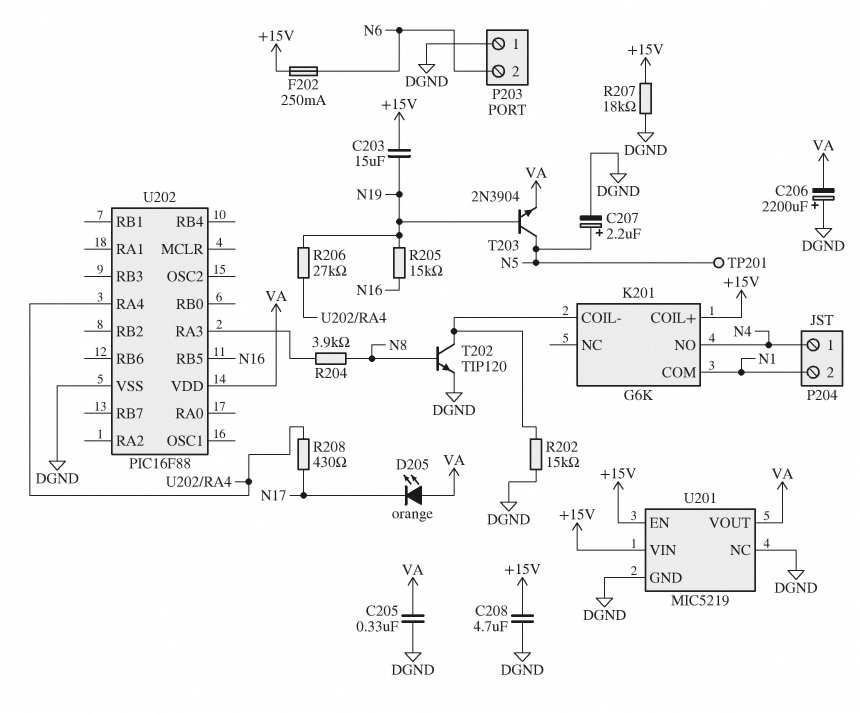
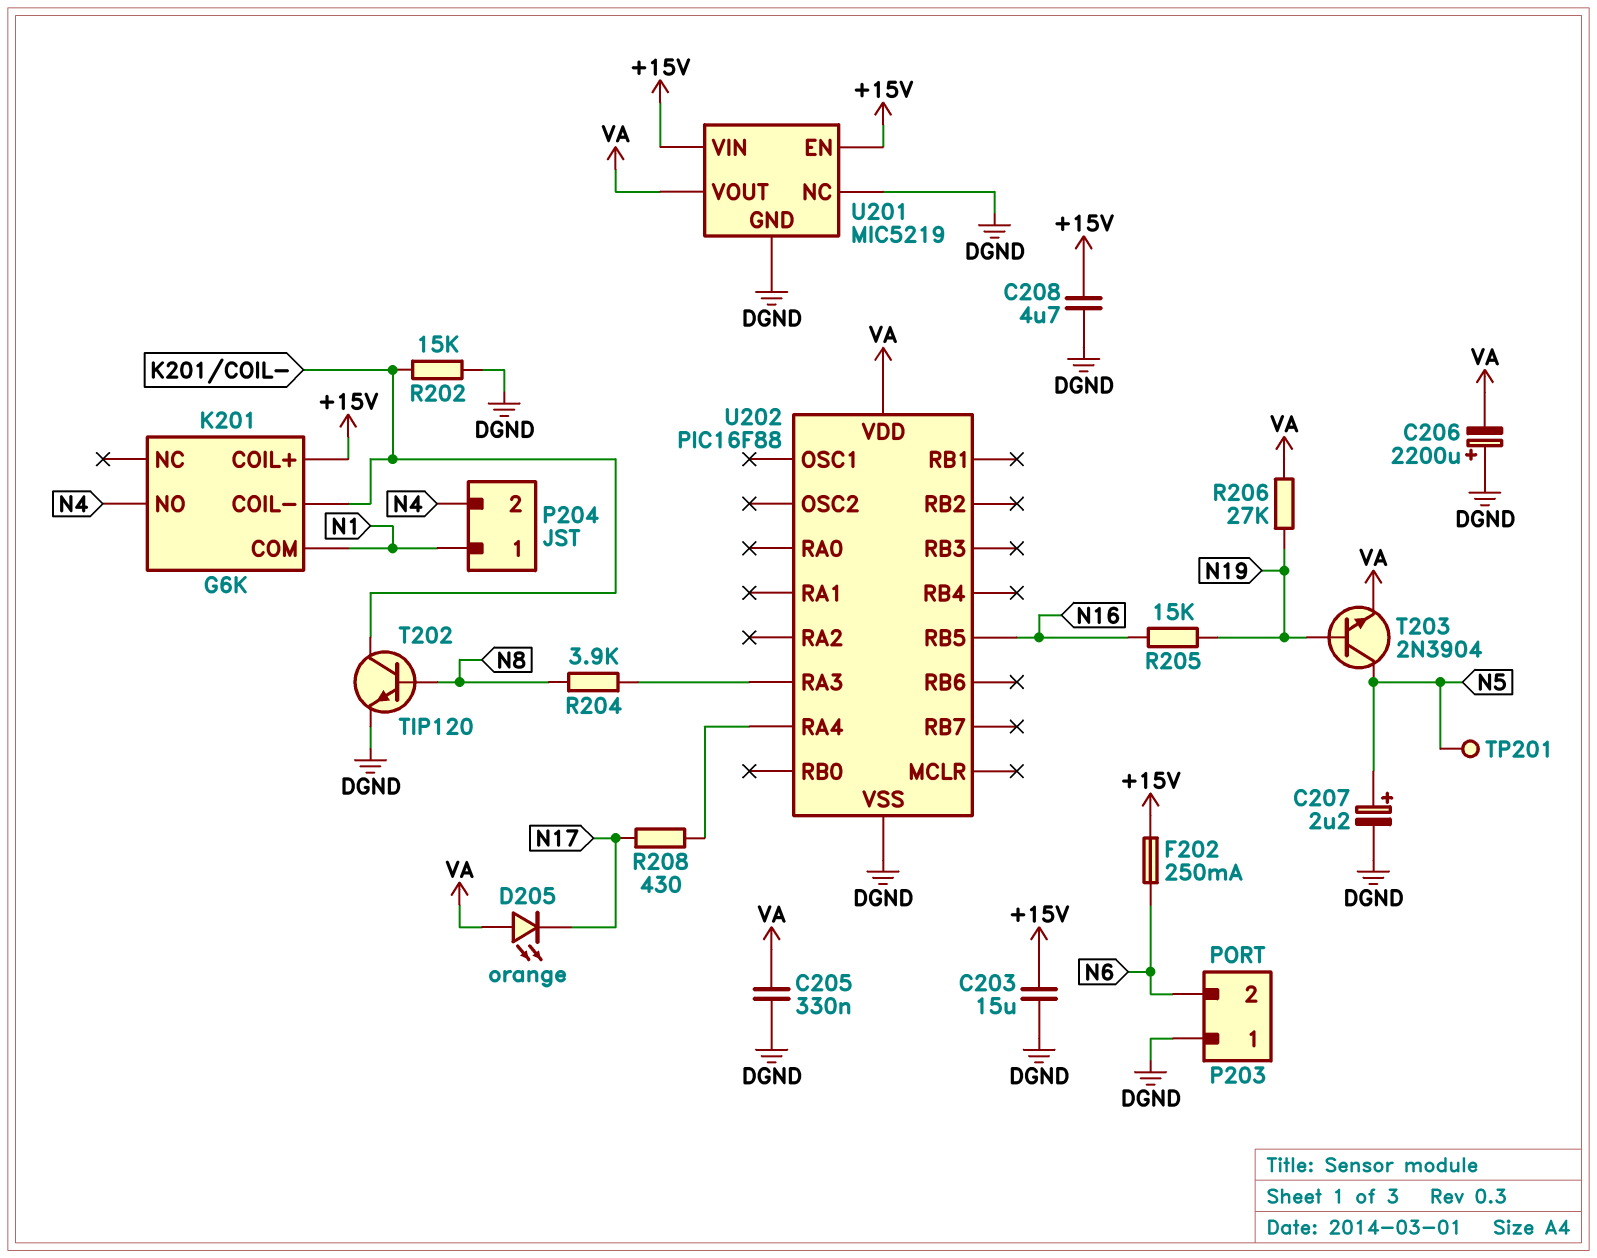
C203: 15uF (+15V, N19) -> 15uF (+15V, DGND)
P204 pin 1: N4 -> N1
P204 pin 2: N1 -> N4
R206: 27k (N19, U202/RA4) -> 27k (N19, VA)
R207: 18k (+15V, DGND) -> none

